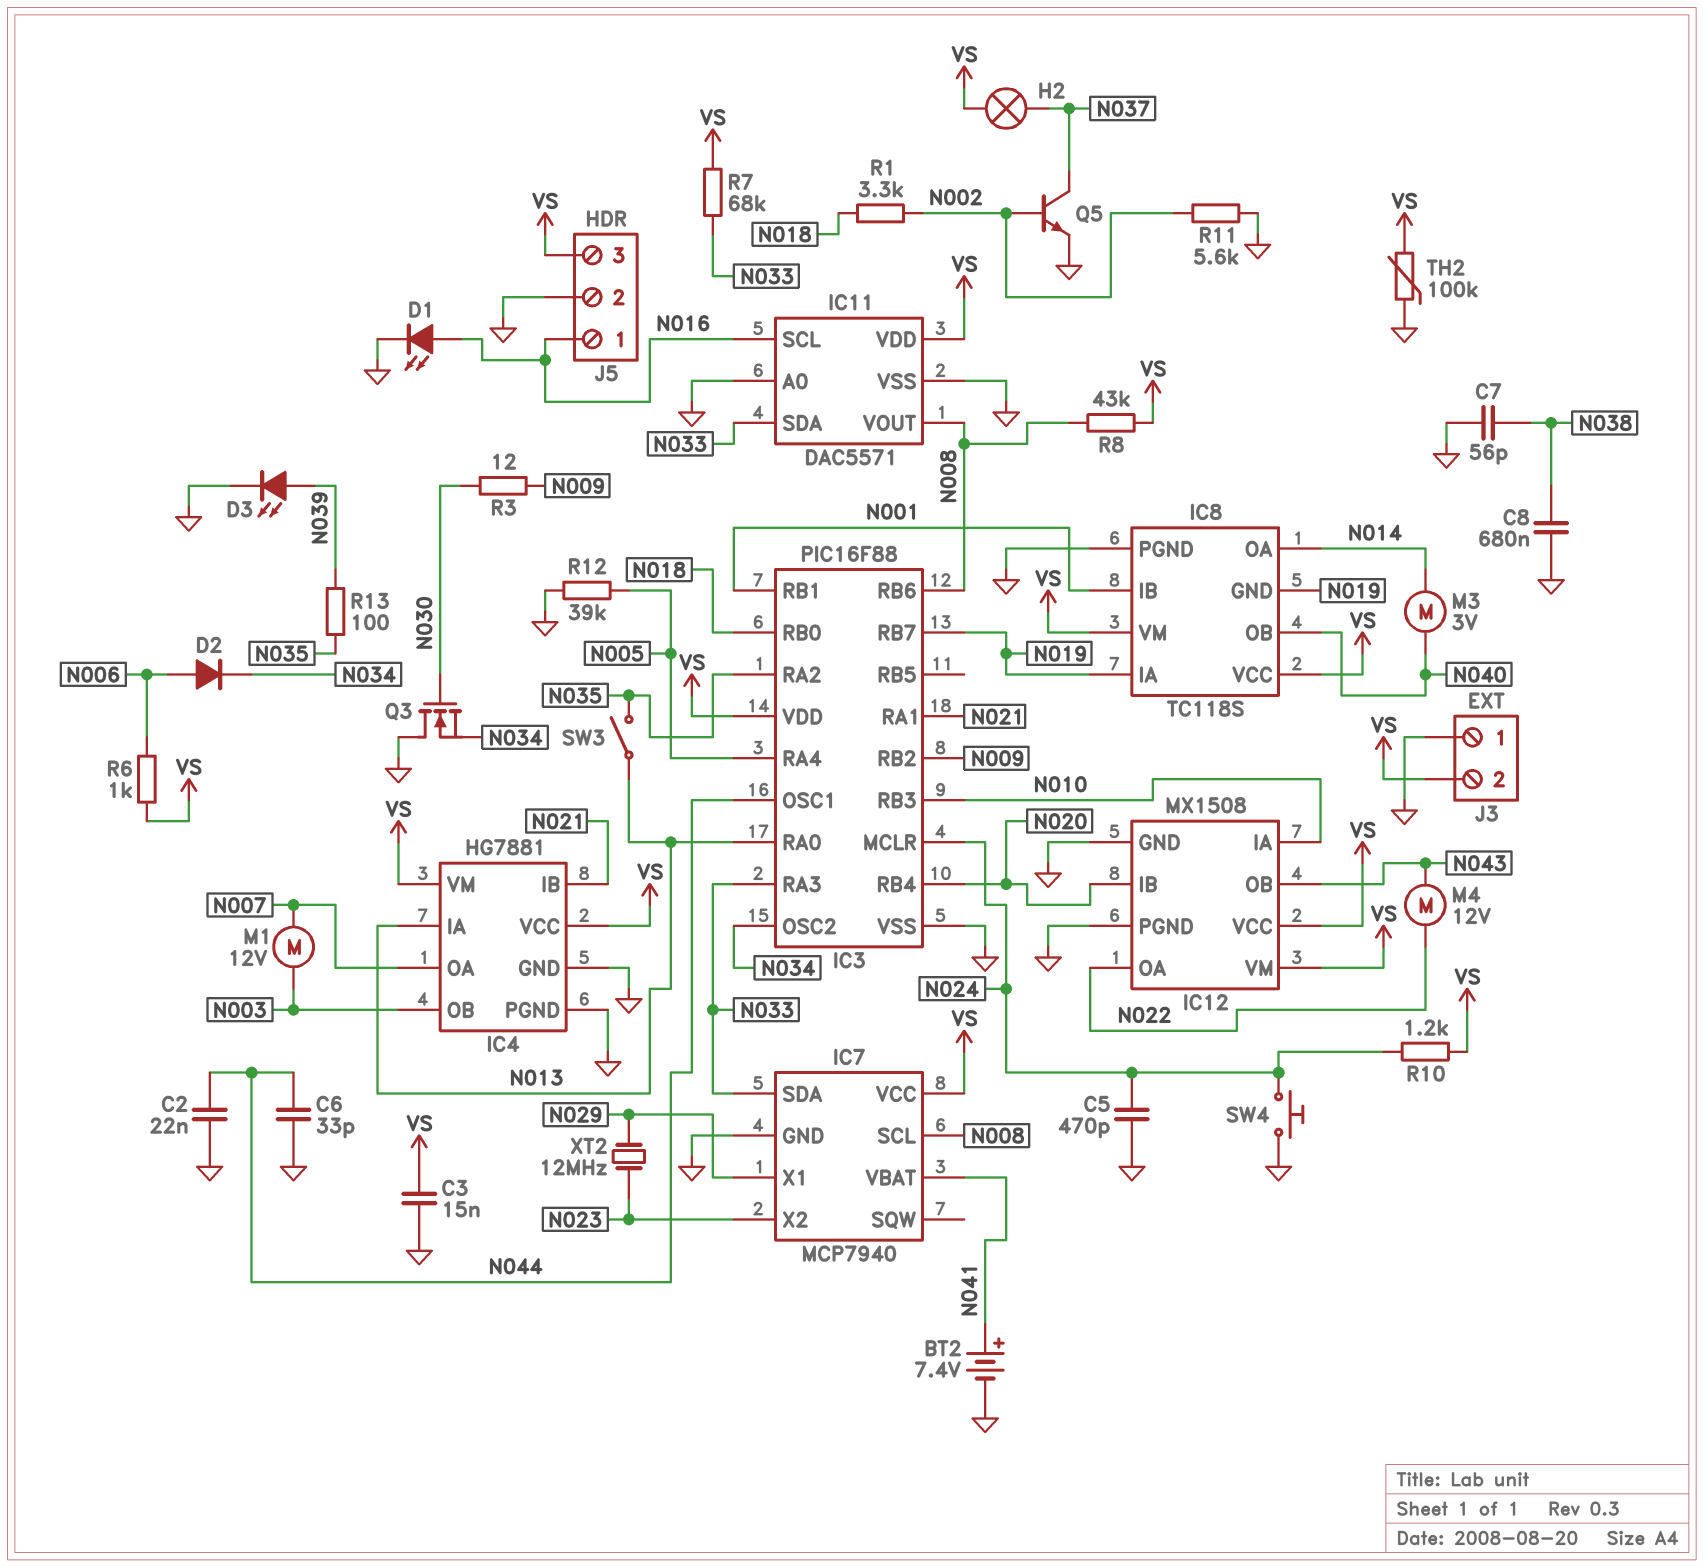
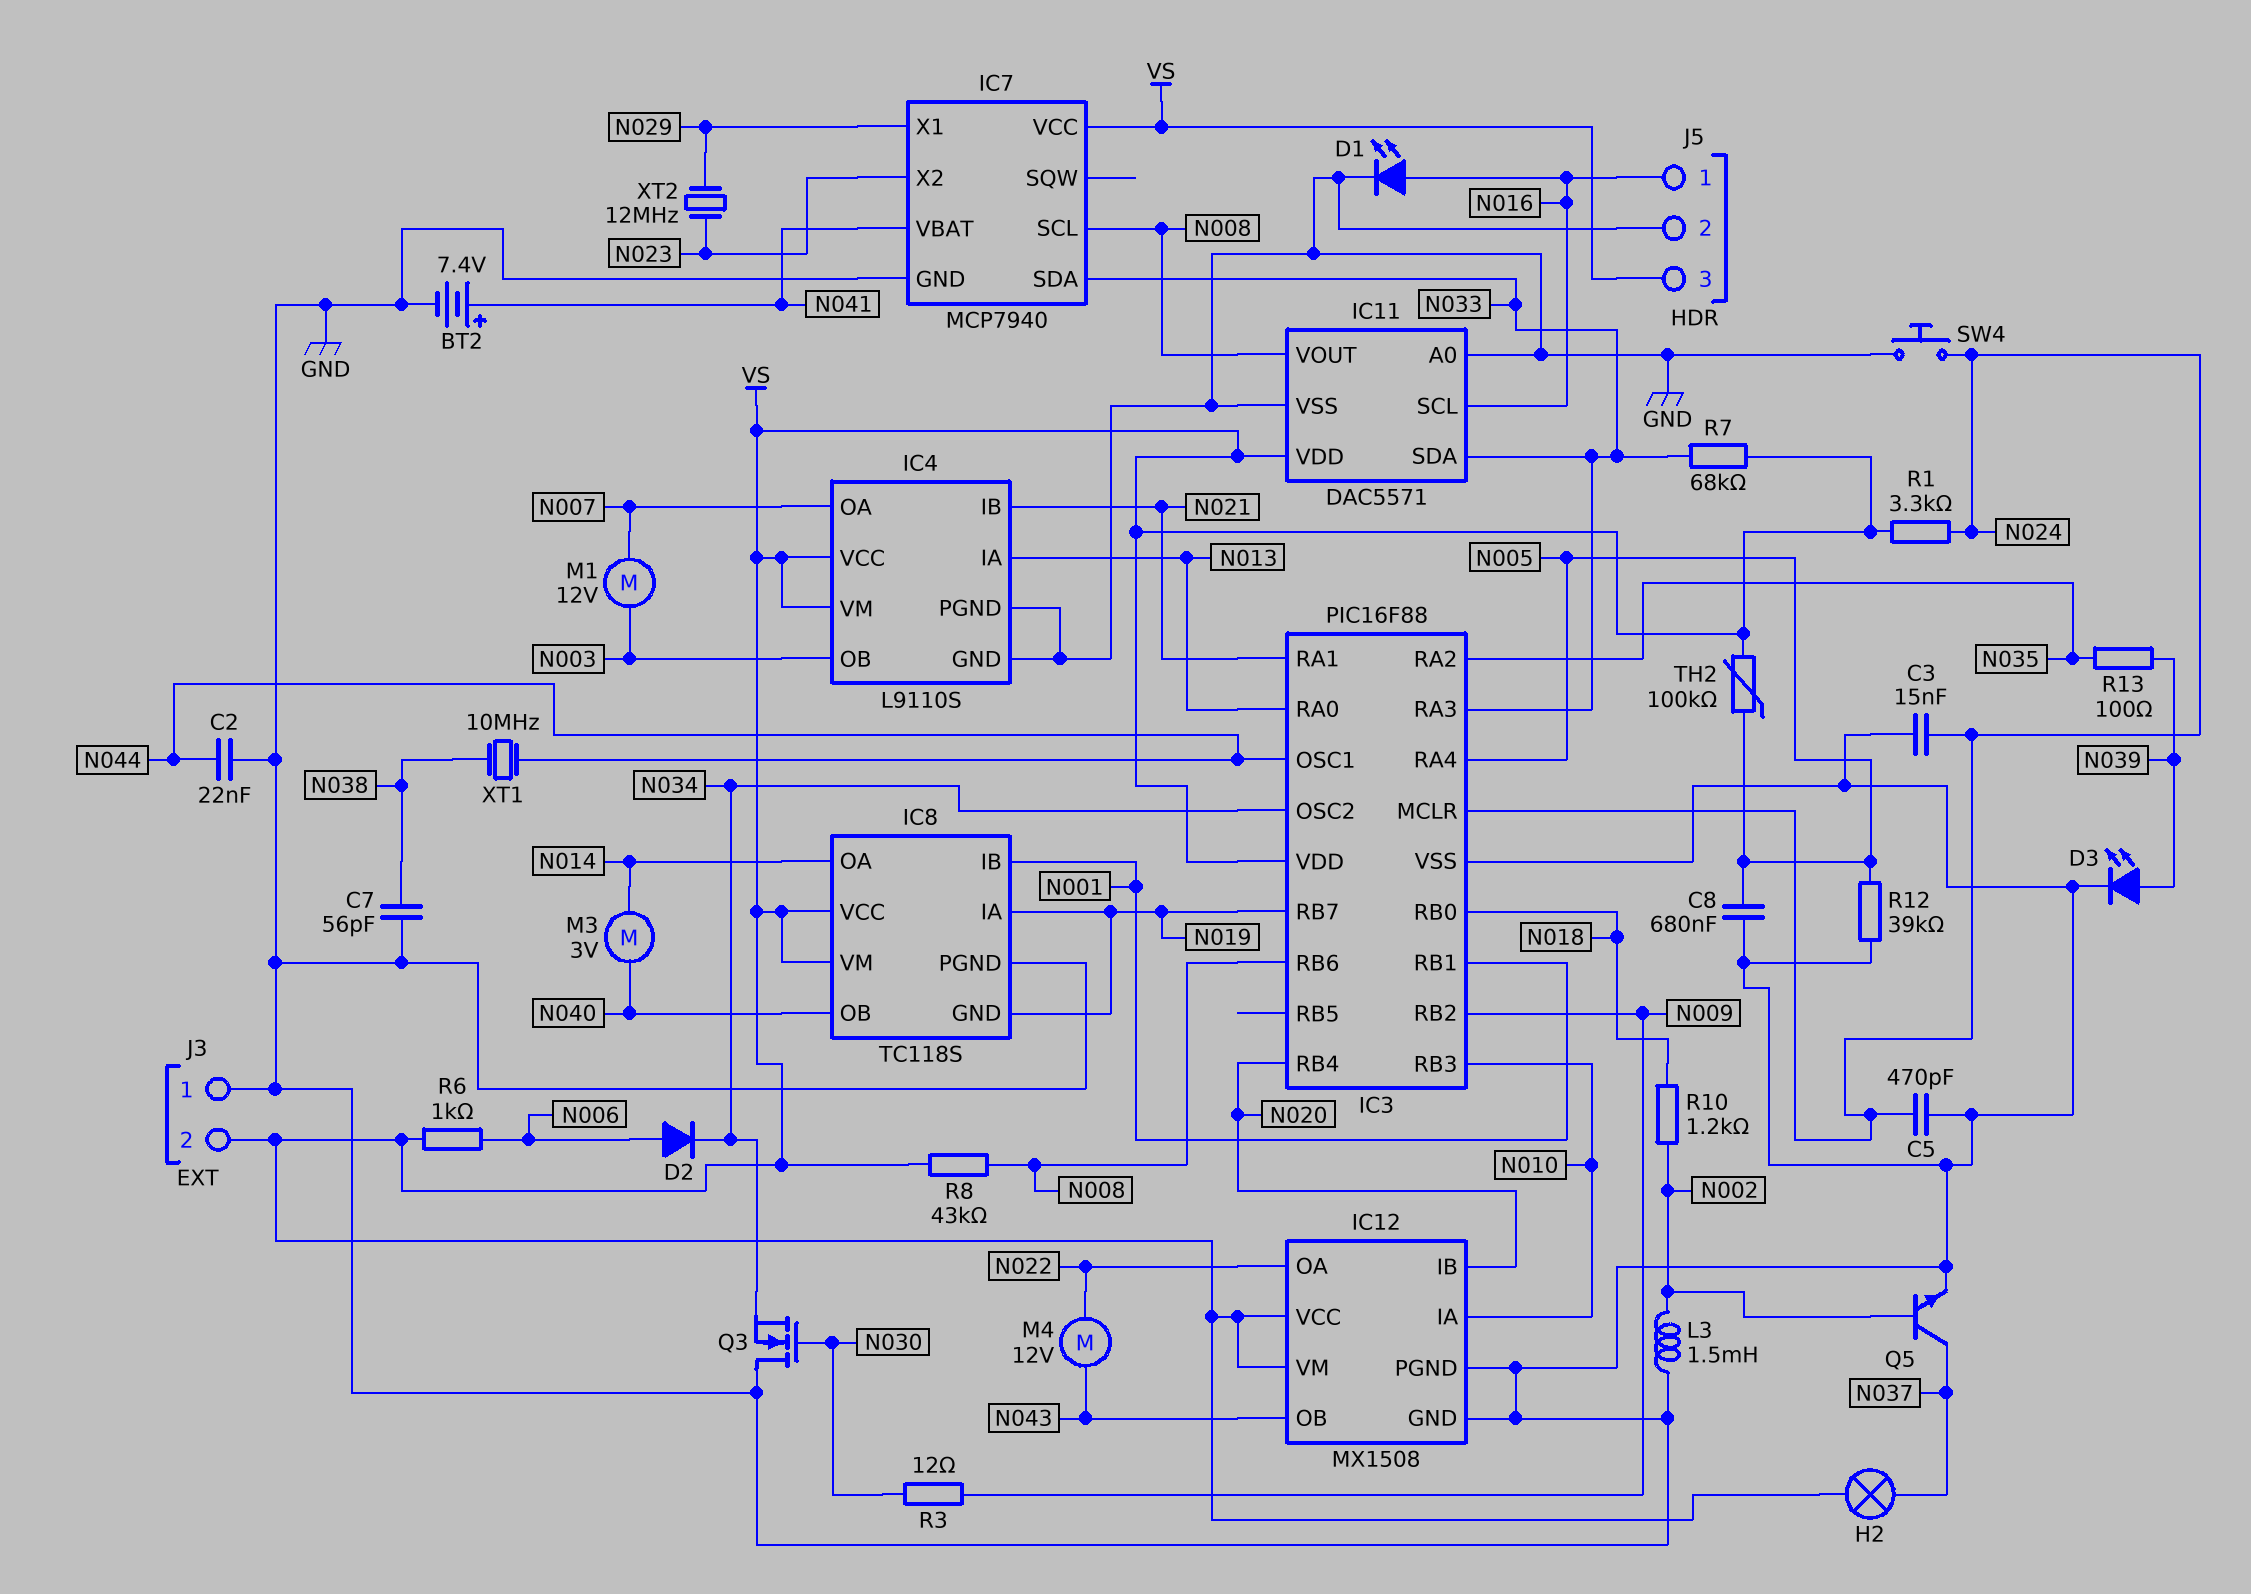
C3: 15nF (GND, VS) -> 15nF (GND, N024)
C6: 33pF (GND, N044) -> none
C8: 680nF (GND, N038) -> 680nF (GND, N005)
IC4: HG7881 -> L9110S
L3: none -> 1.5mH (GND, N002)
R1: 3.3k (N002, N018) -> 3.3k (N024, VS)
R10: 1.2k (N024, VS) -> 1.2k (N002, N018)
R11: 5.6k (GND, N002) -> none
SW3: switch (N013, N035) -> none
TH2: 100k (GND, VS) -> 100k (N005, VS)
XT1: none -> 10MHz (N038, N044)

